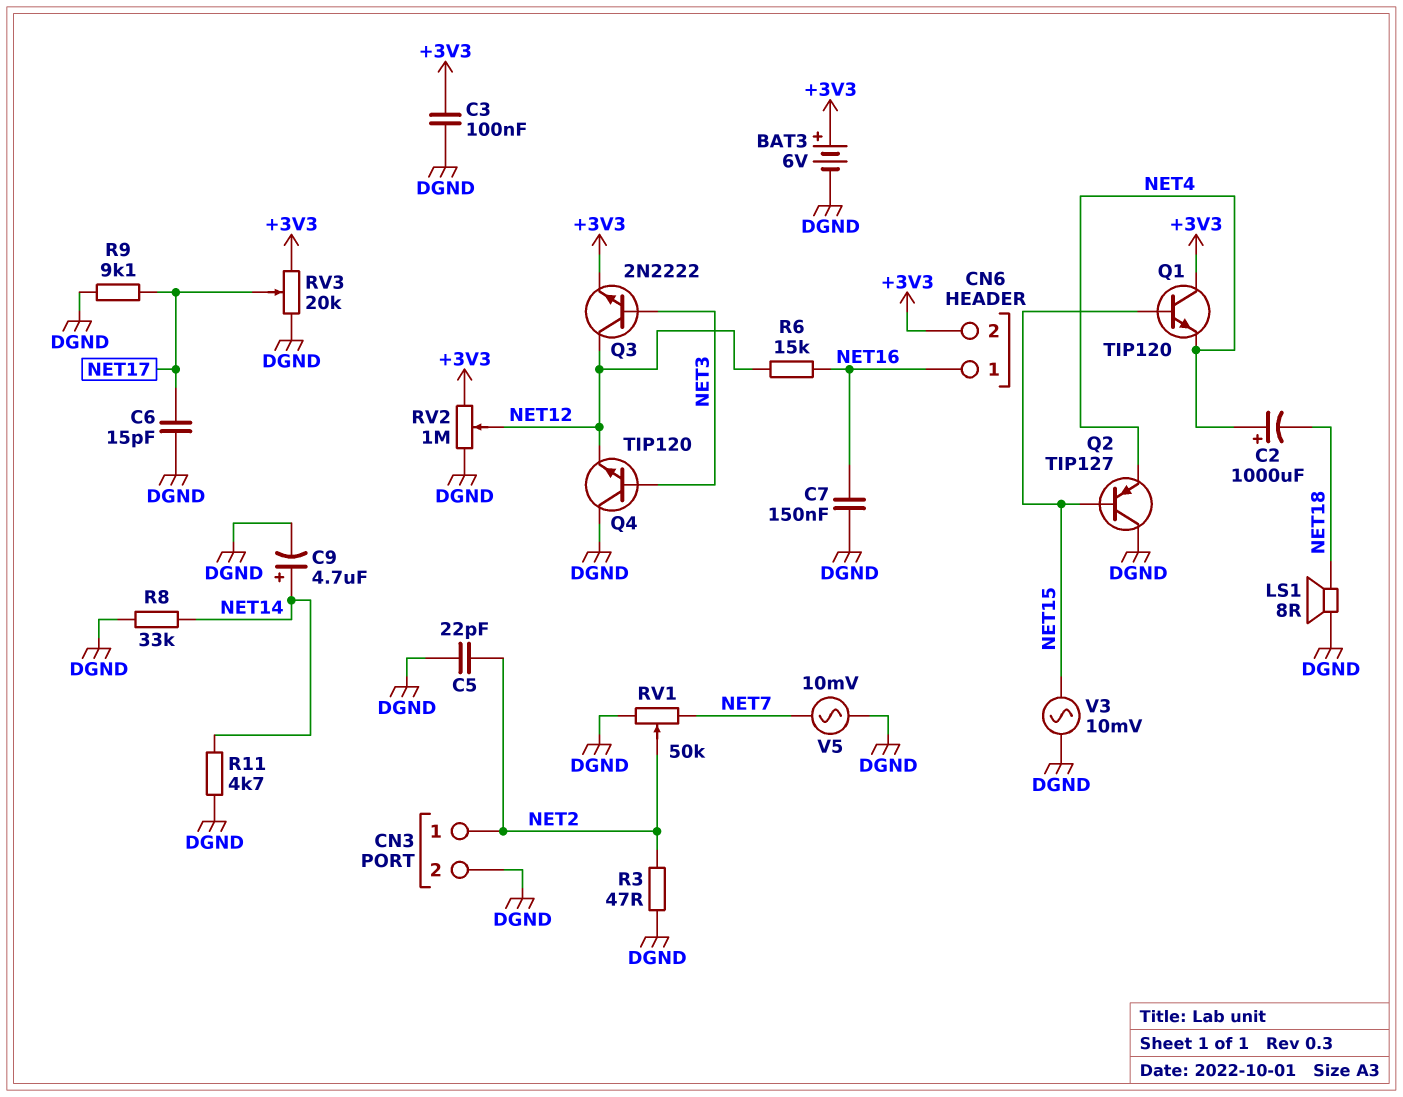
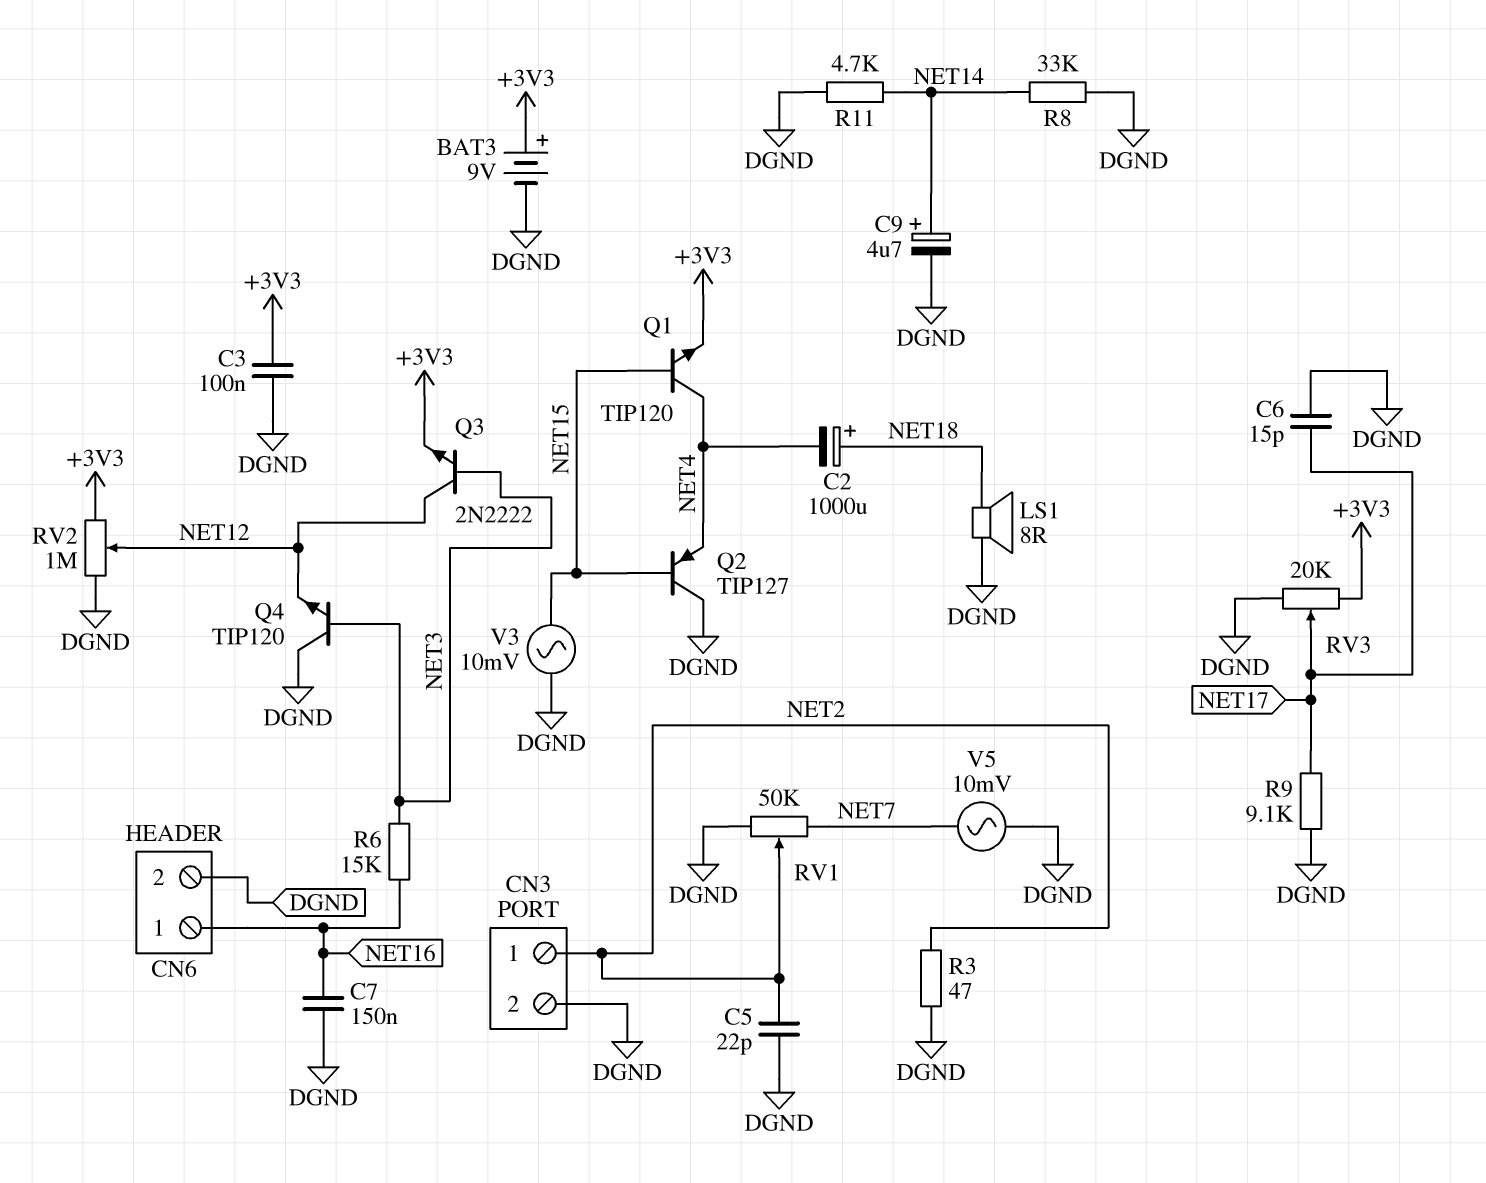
BAT3: 6V (plus +3V3, minus DGND) -> 9V (plus +3V3, minus DGND)
C2: 1000uF (plus NET4, minus NET18) -> 1000uF (plus NET18, minus NET4)
CN6 pin 2: +3V3 -> DGND
Q1: NPN TIP120 (B NET15, C +3V3, E NET4) -> NPN TIP120 (B NET15, C NET4, E +3V3)
R6: 15k (NET12, NET16) -> 15k (NET3, NET16)

